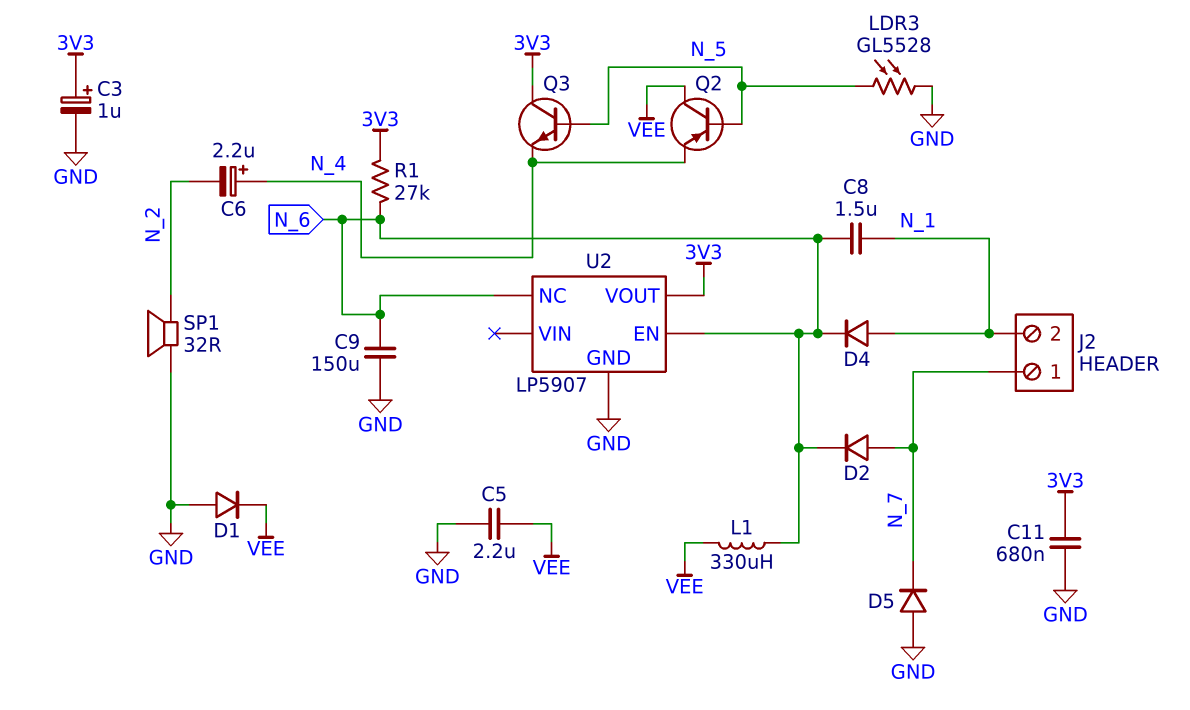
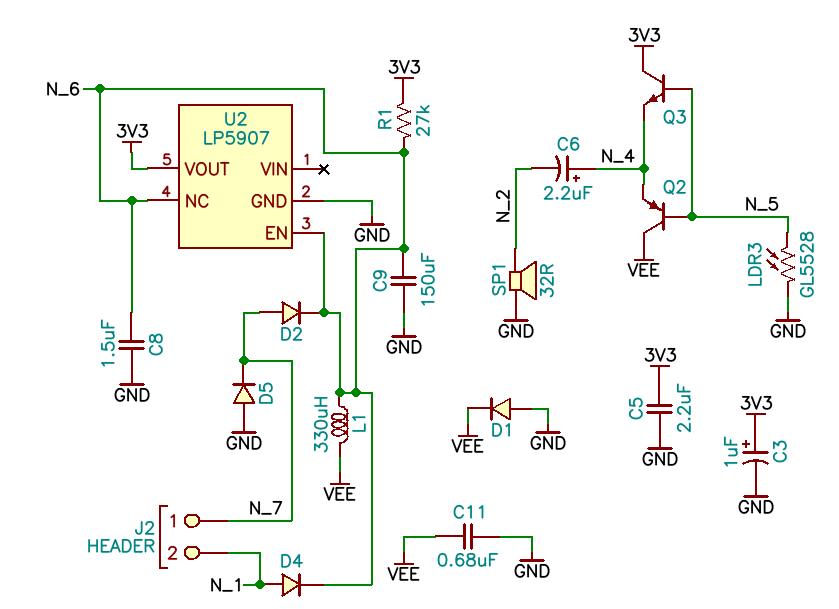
C5: 2.2uF (GND, VEE) -> 2.2uF (3V3, GND)
C8: 1.5uF (N_1, N_6) -> 1.5uF (GND, N_6)
C11: 680nF (3V3, GND) -> 680nF (GND, VEE)

